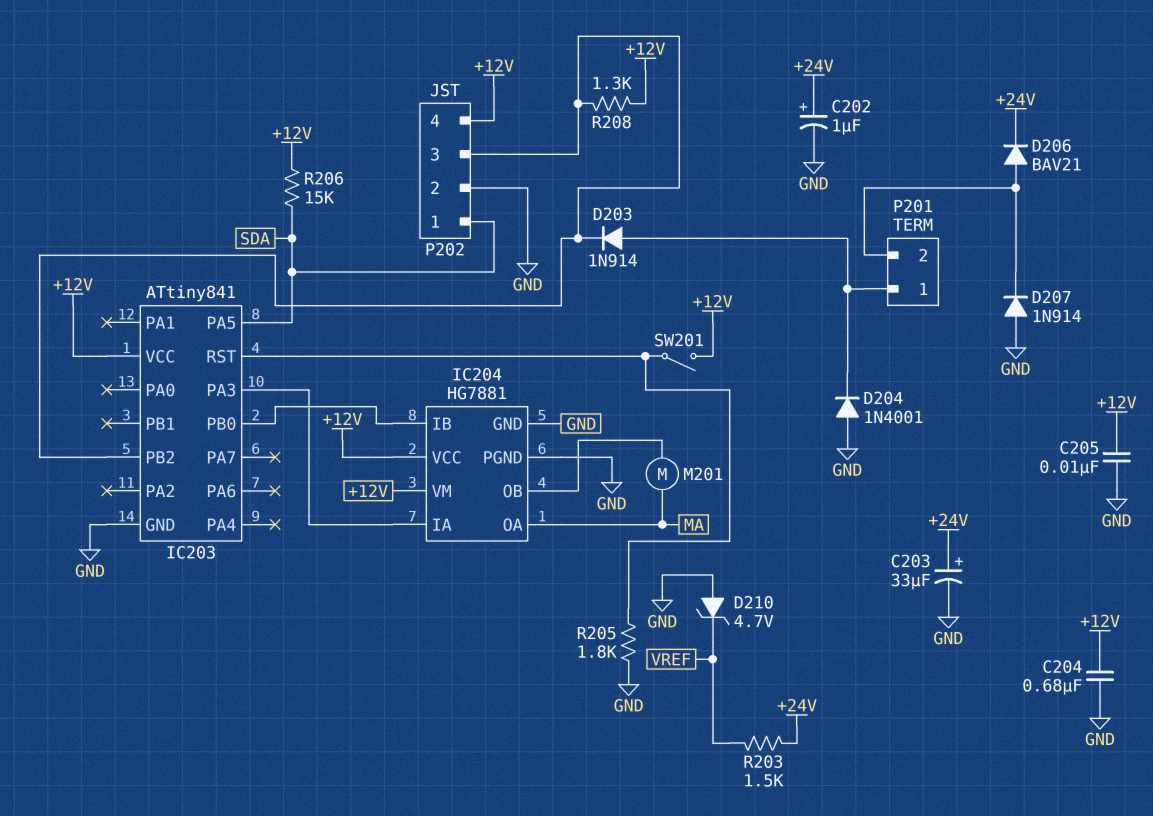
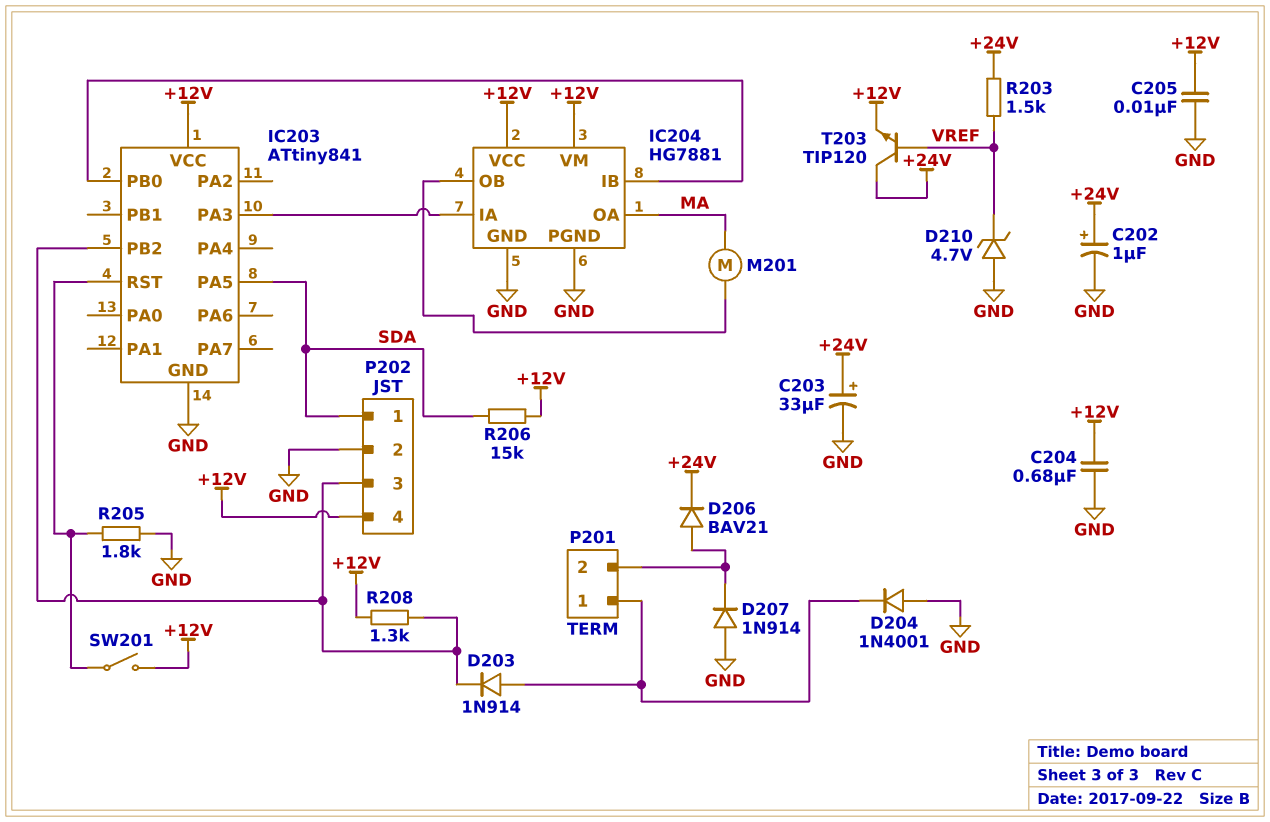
T203: none -> NPN TIP120 (B VREF, C +24V, E +12V)

